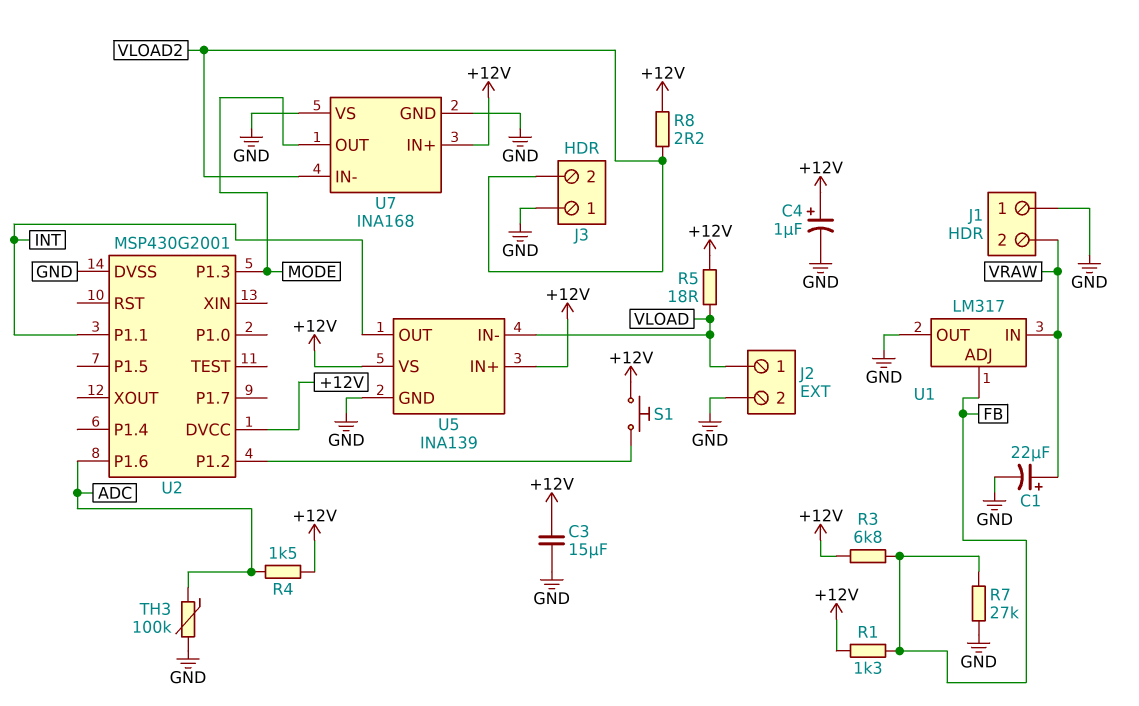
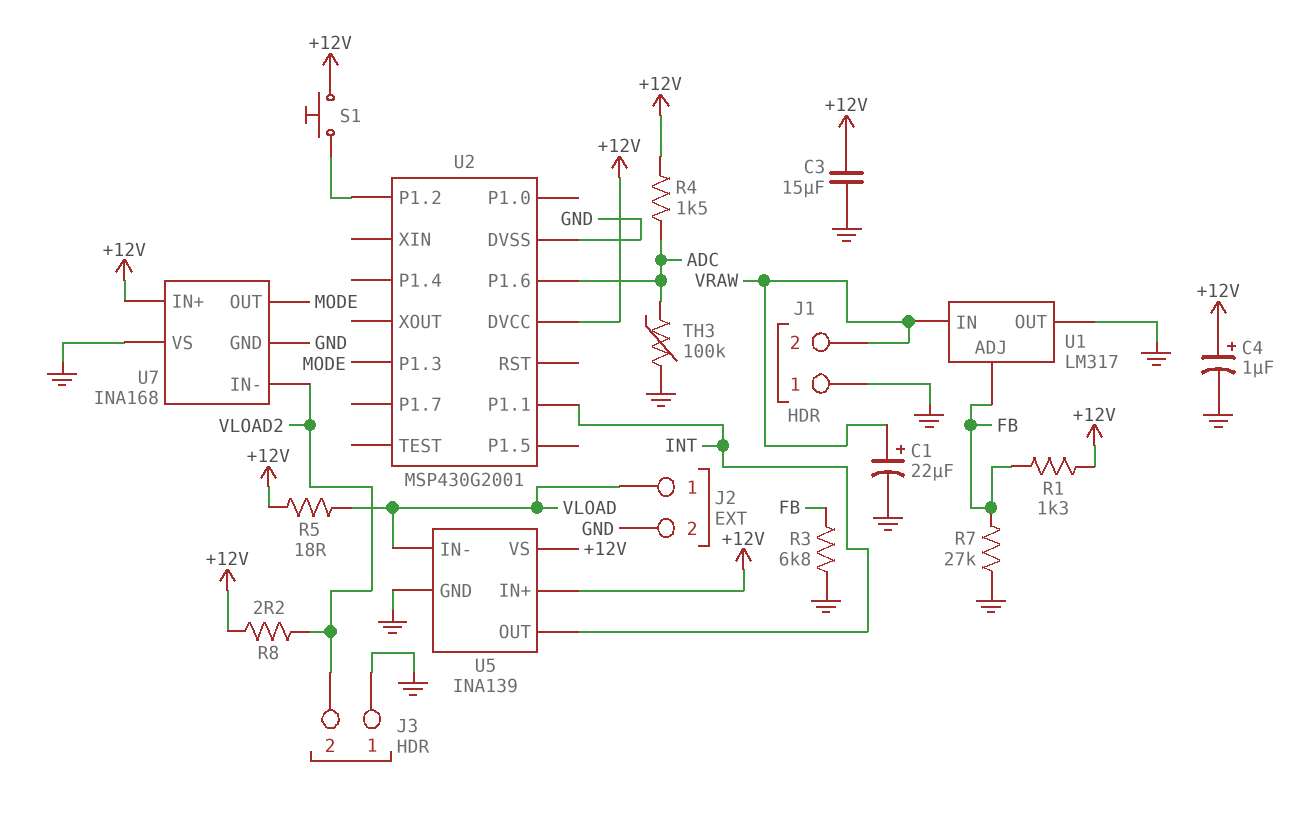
R3: 6.8k (+12V, FB) -> 6.8k (FB, GND)

